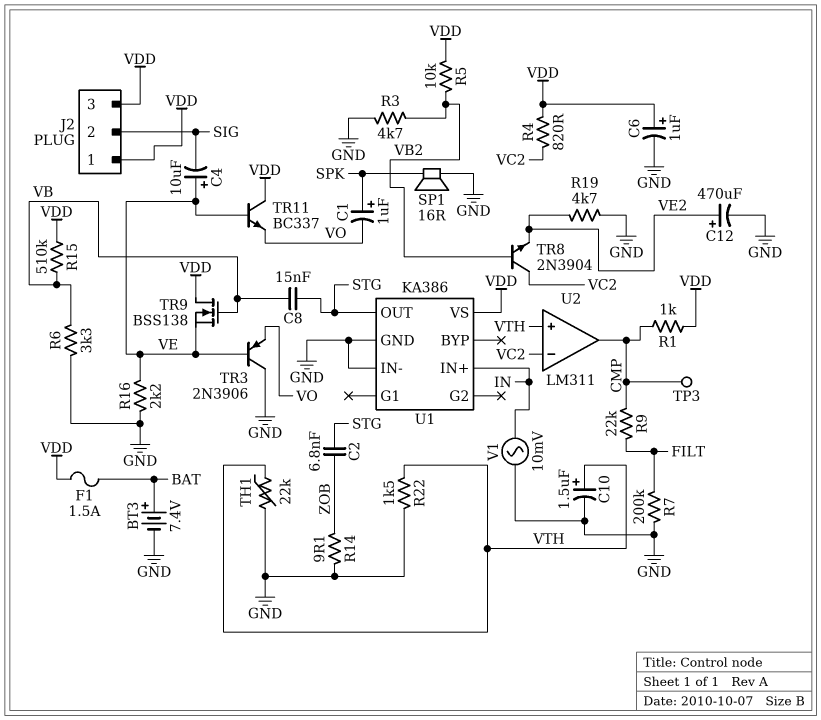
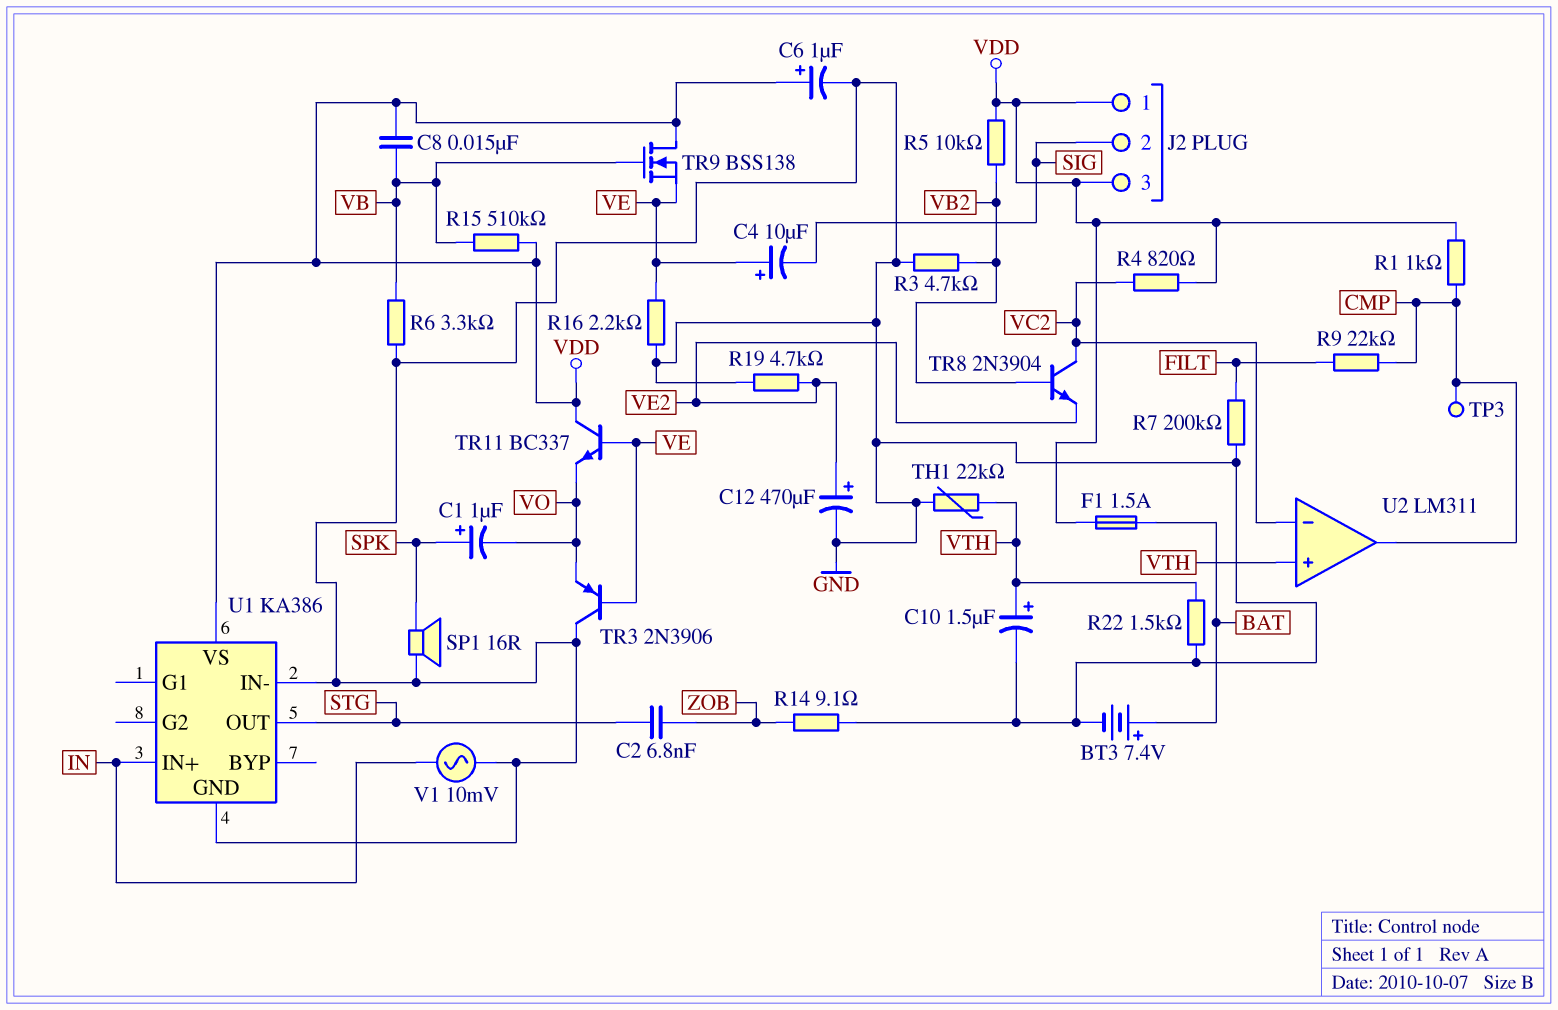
C8: 15nF (STG, VB) -> 15nF (VB, VDD)

